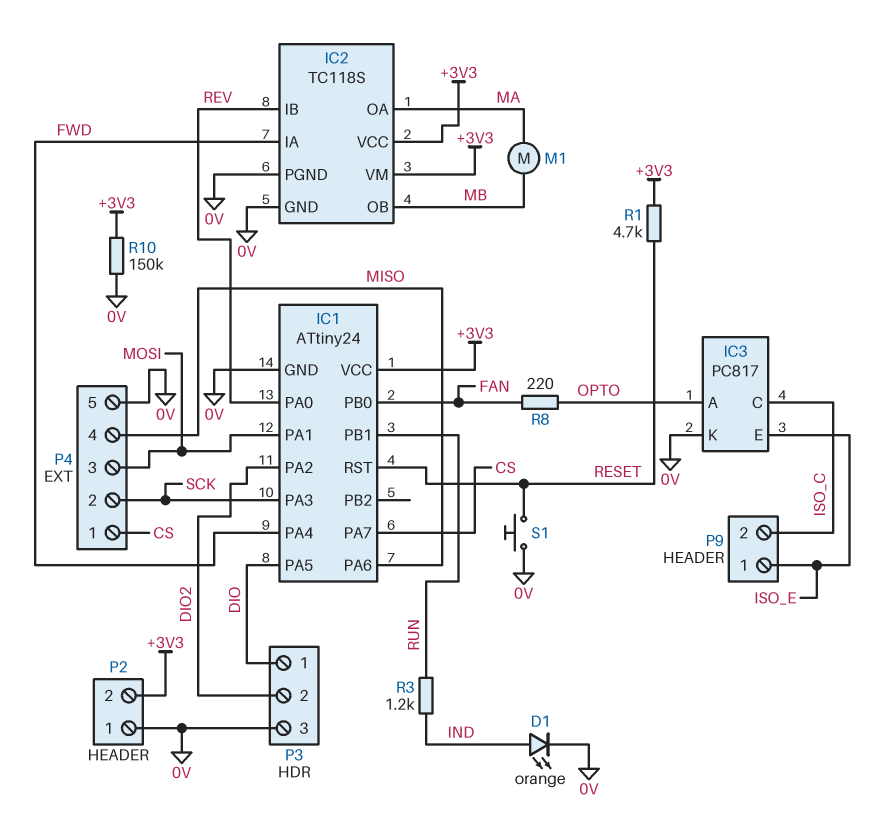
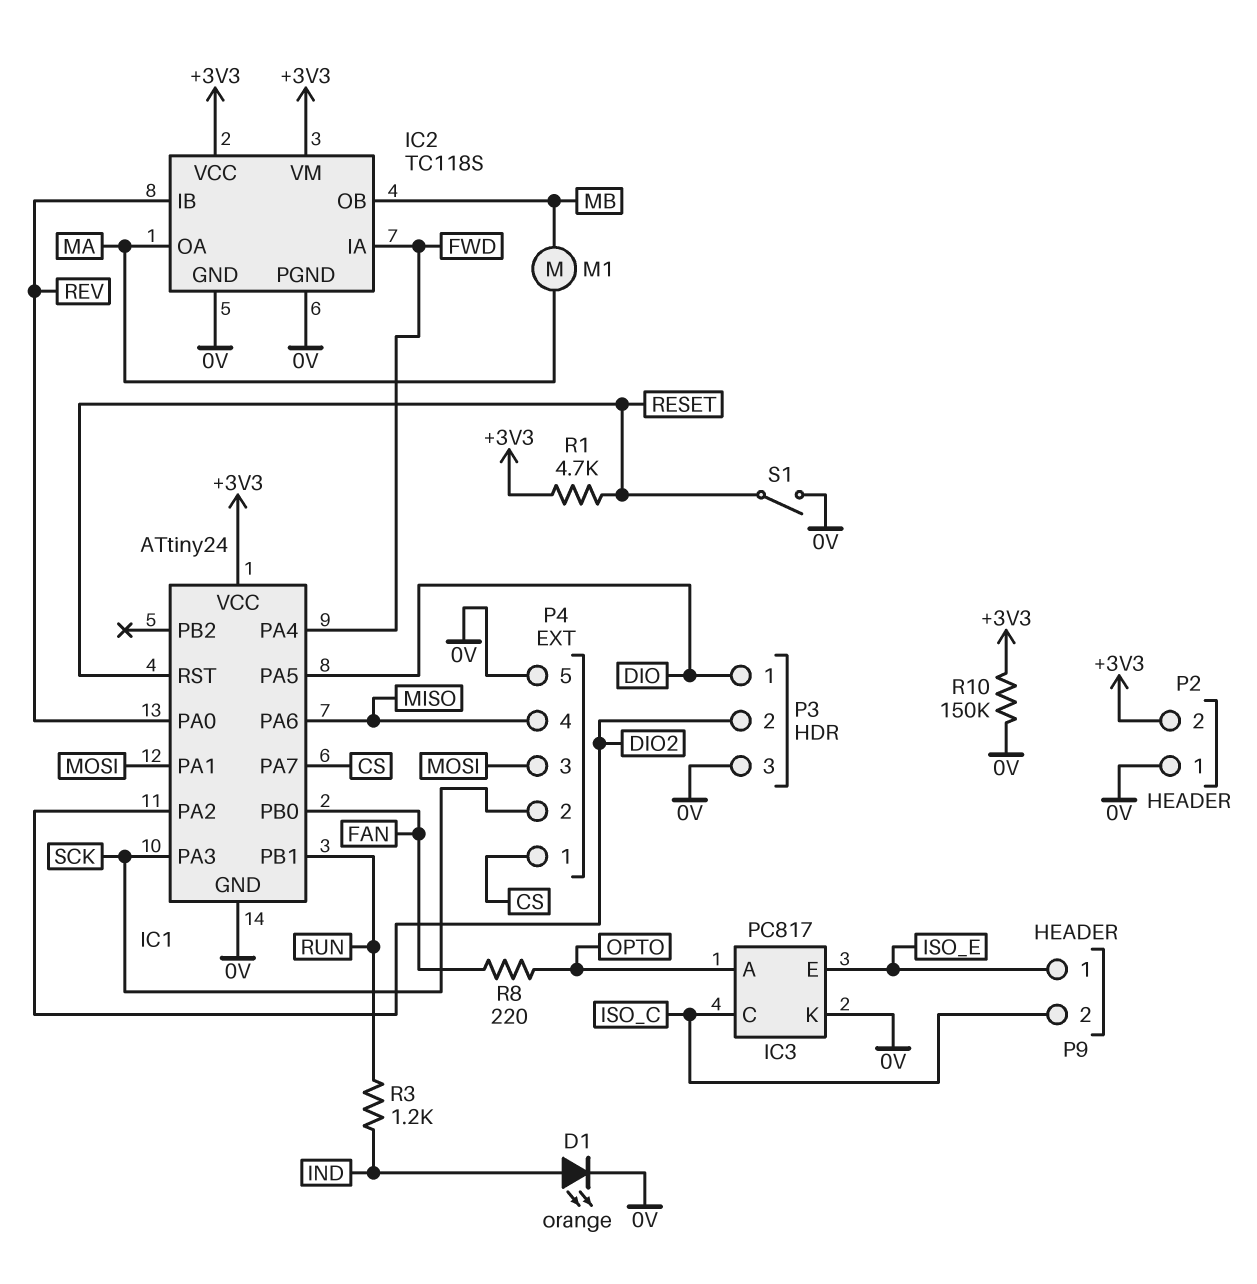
S1: button (0V, RESET) -> switch (0V, RESET)

